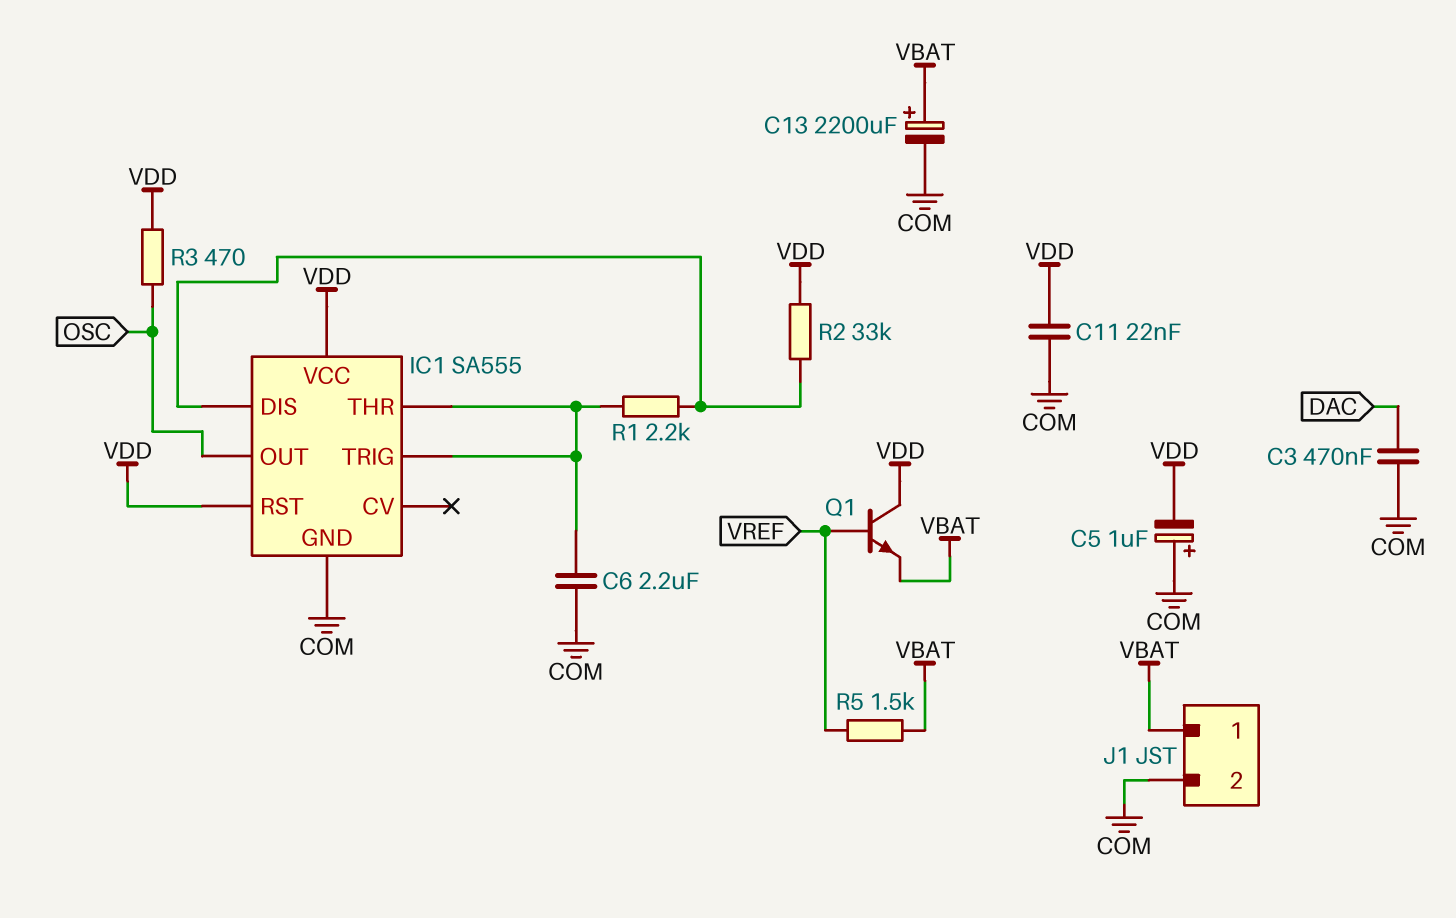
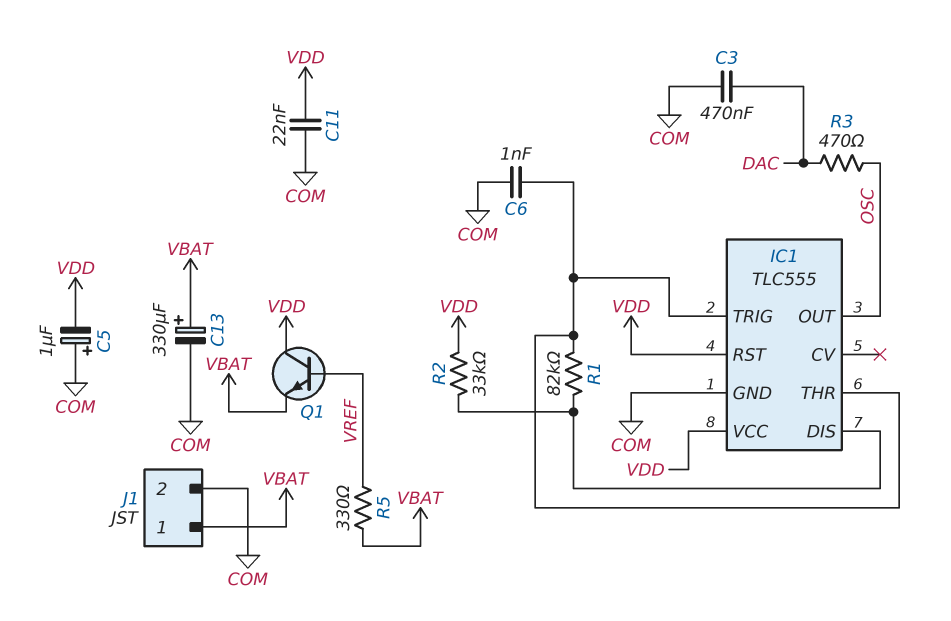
C6: 2.2uF (COM, IC1/THR) -> 1nF (COM, IC1/THR)
C13: 2200uF (plus VBAT, minus COM) -> 330uF (plus VBAT, minus COM)
IC1: SA555 -> TLC555
R1: 2.2k (IC1/DIS, IC1/THR) -> 82k (IC1/DIS, IC1/THR)
R3: 470 (OSC, VDD) -> 470 (DAC, OSC)
R5: 1.5k (VBAT, VREF) -> 330 (VBAT, VREF)

